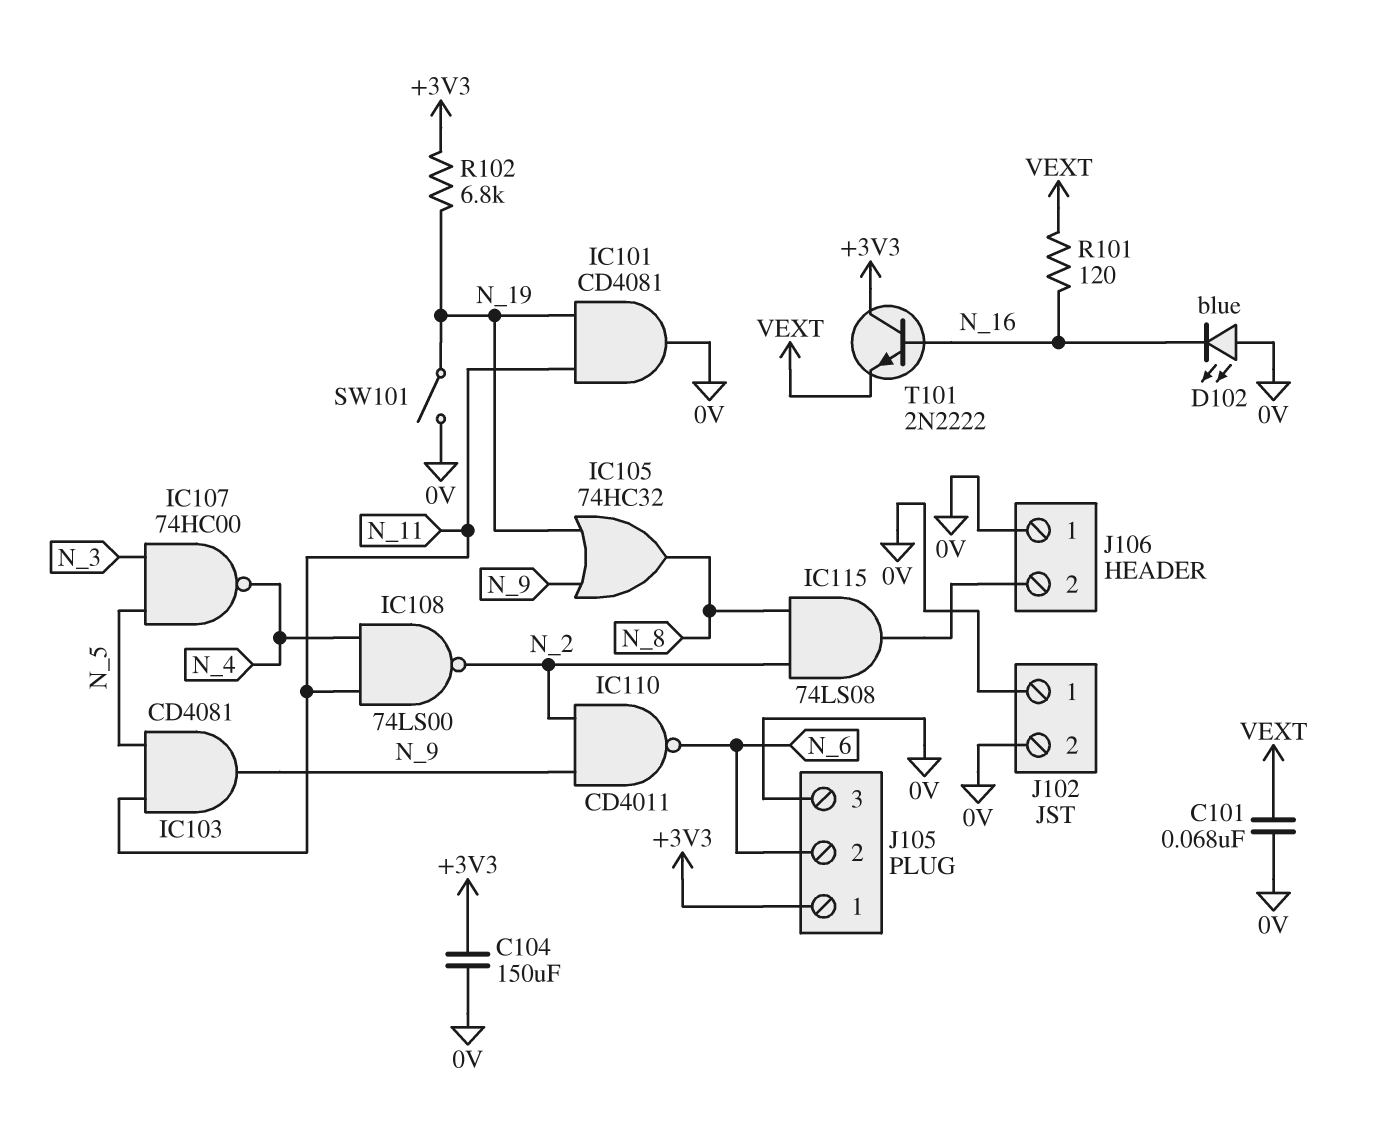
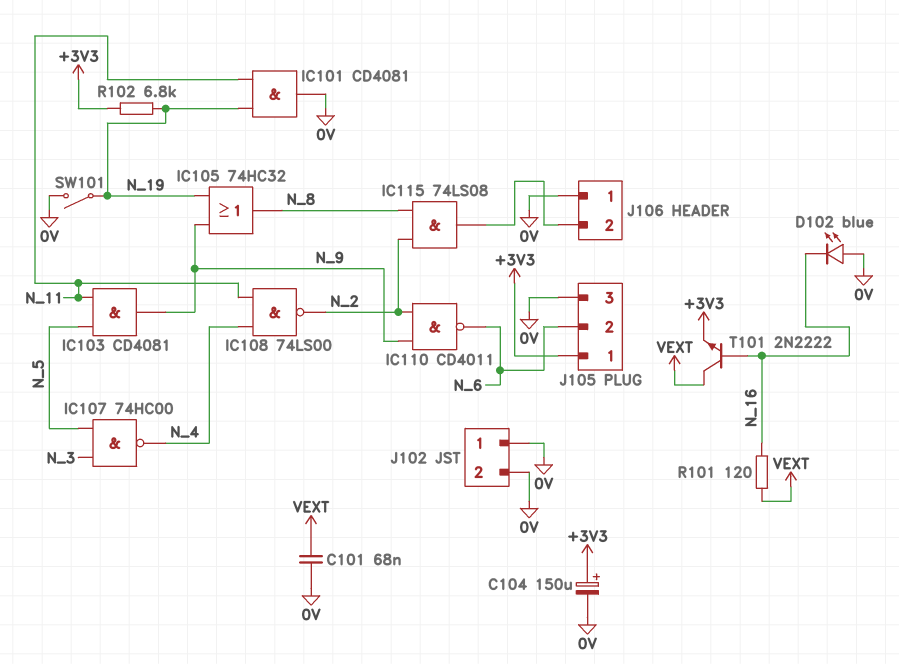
C104: 150uF (+3V3, 0V) -> 150uF (plus +3V3, minus 0V)
T101: NPN 2N2222 (B N_16, C +3V3, E VEXT) -> NPN 2N2222 (B N_16, C VEXT, E +3V3)

